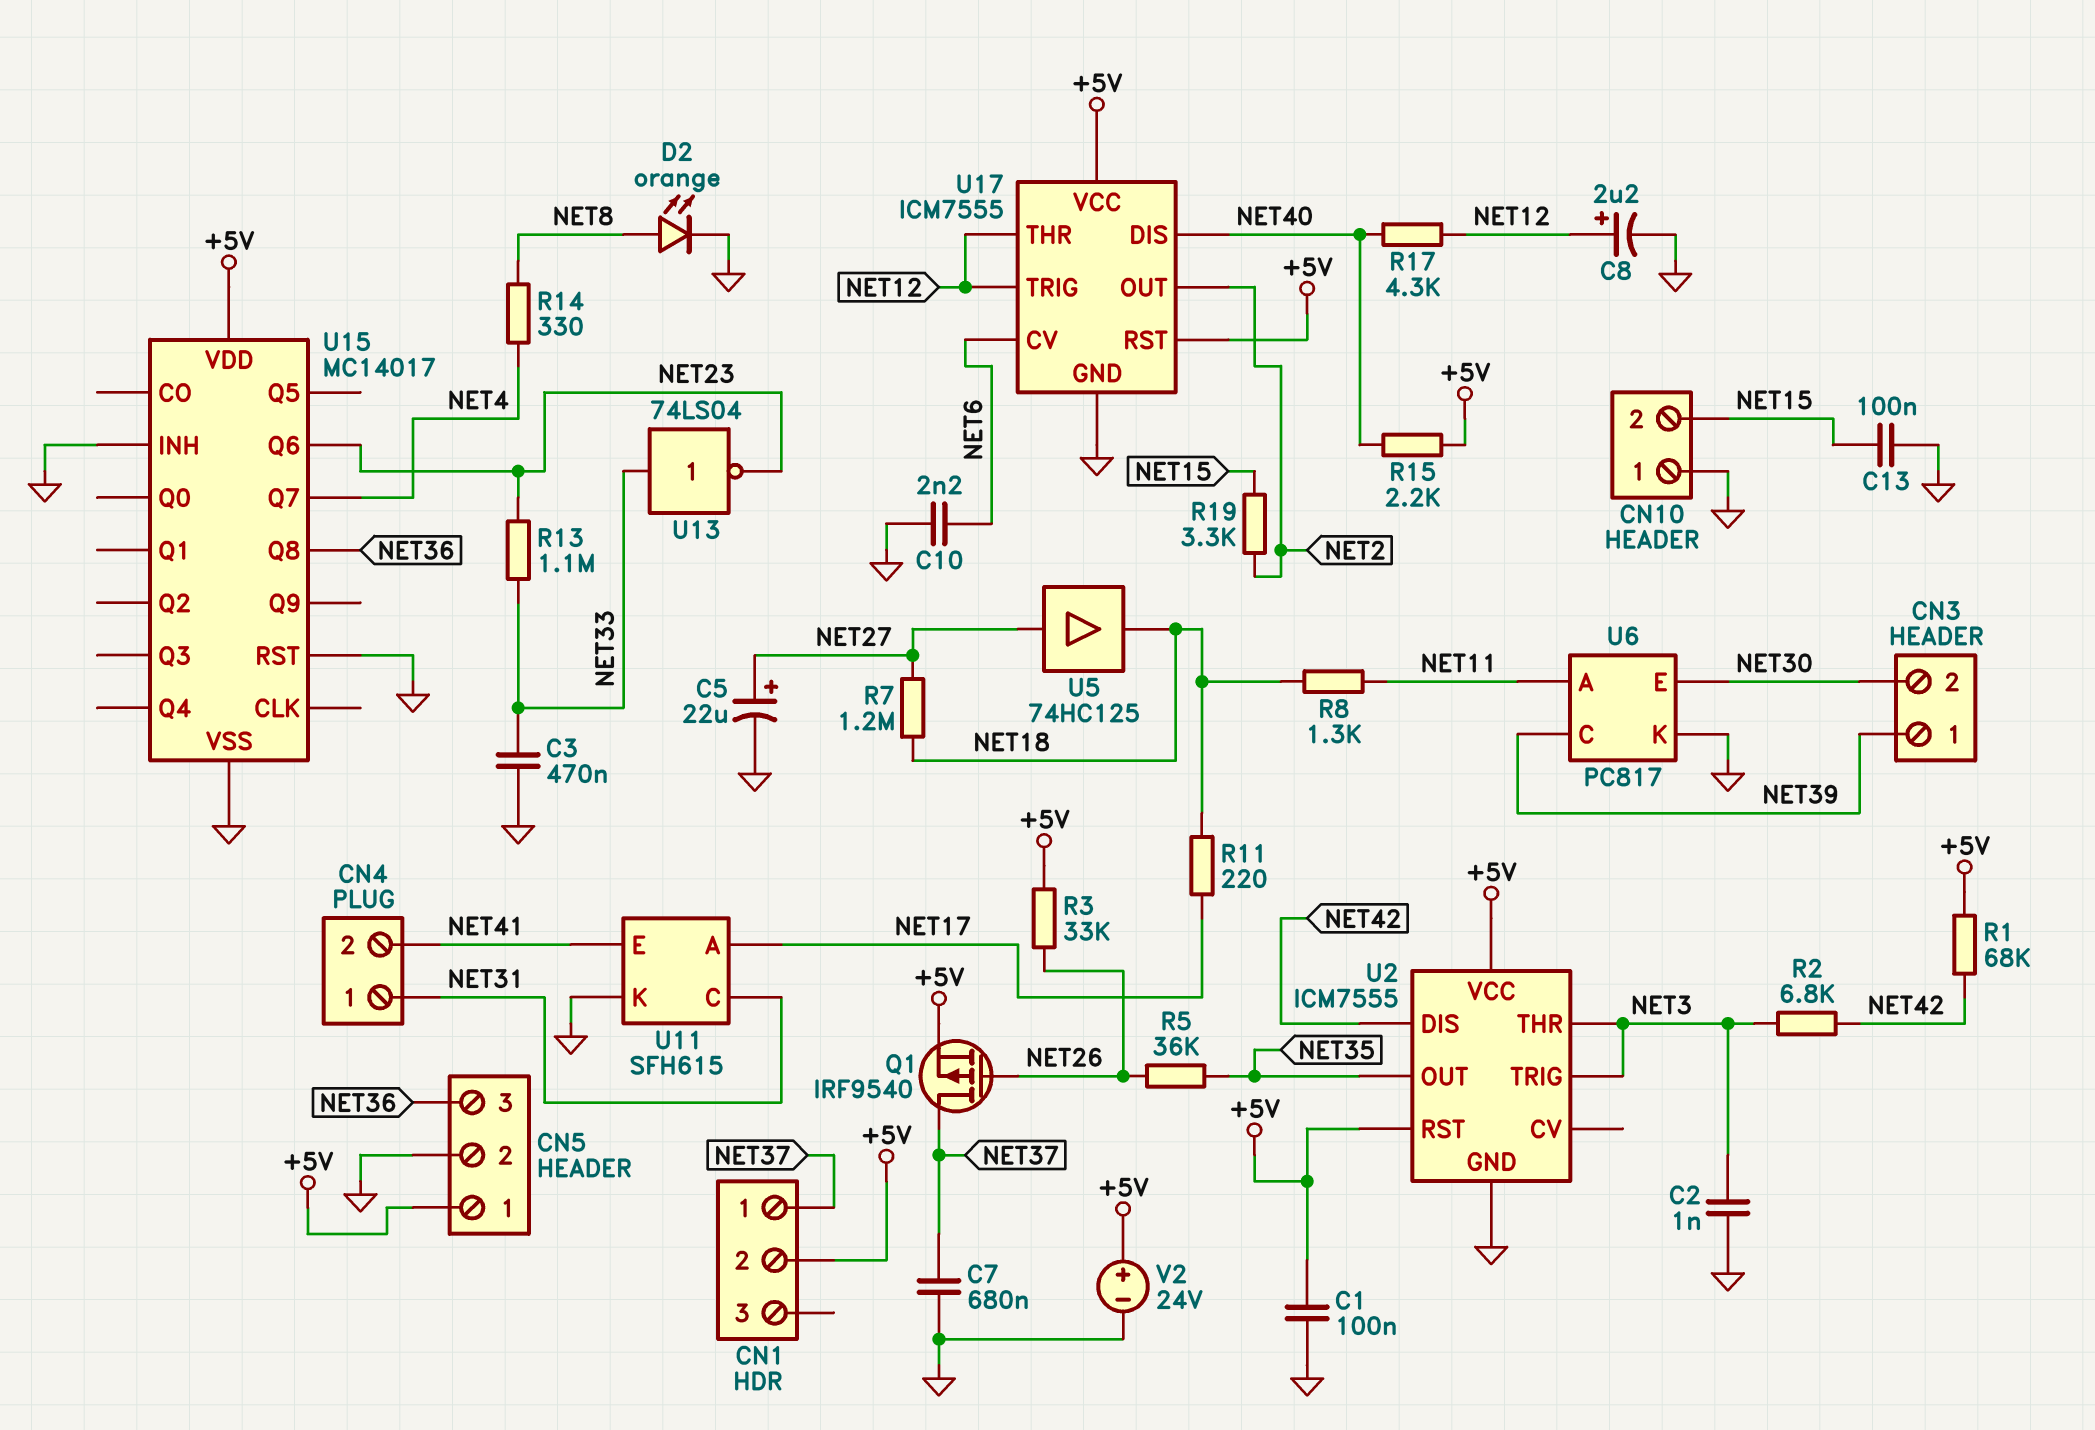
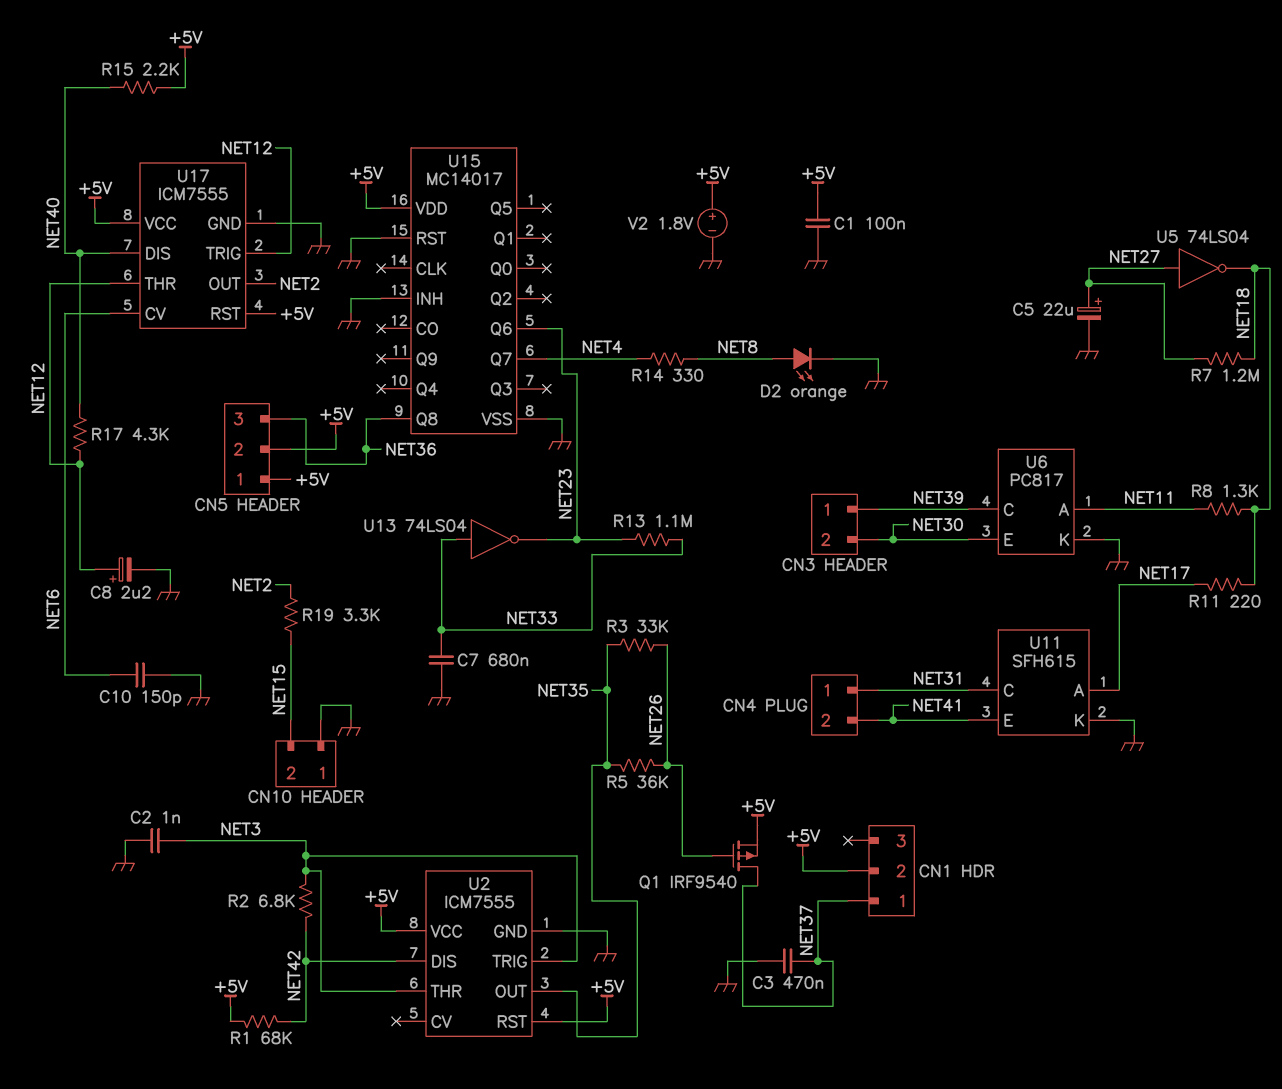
C3: 470nF (GND, NET33) -> 470nF (GND, NET37)
C7: 680nF (GND, NET37) -> 680nF (GND, NET33)
C10: 2.2nF (GND, NET6) -> 150pF (GND, NET6)
C13: 100nF (GND, NET15) -> none
CN5 pin 2: GND -> +5V
R3: 33k (+5V, NET26) -> 33k (NET26, NET35)
U5: buffer 74HC125 (in NET27, out NET18) -> NOT 74LS04 (in NET27, out NET18)
V2: 24V (plus +5V, minus GND) -> 1.8V (plus +5V, minus GND)

